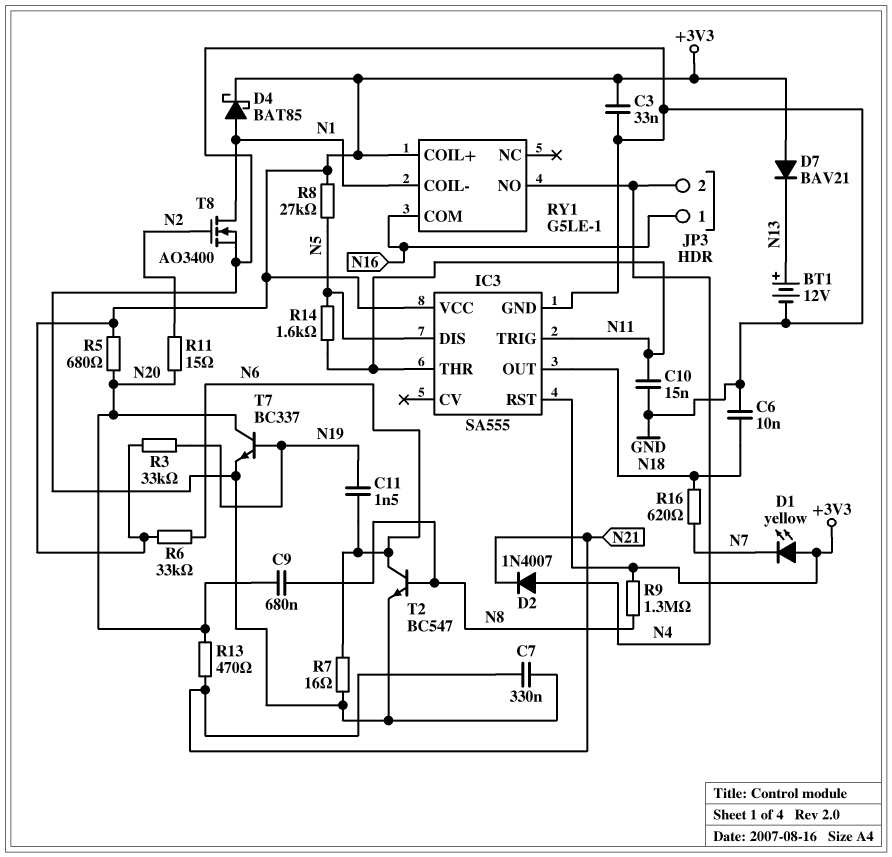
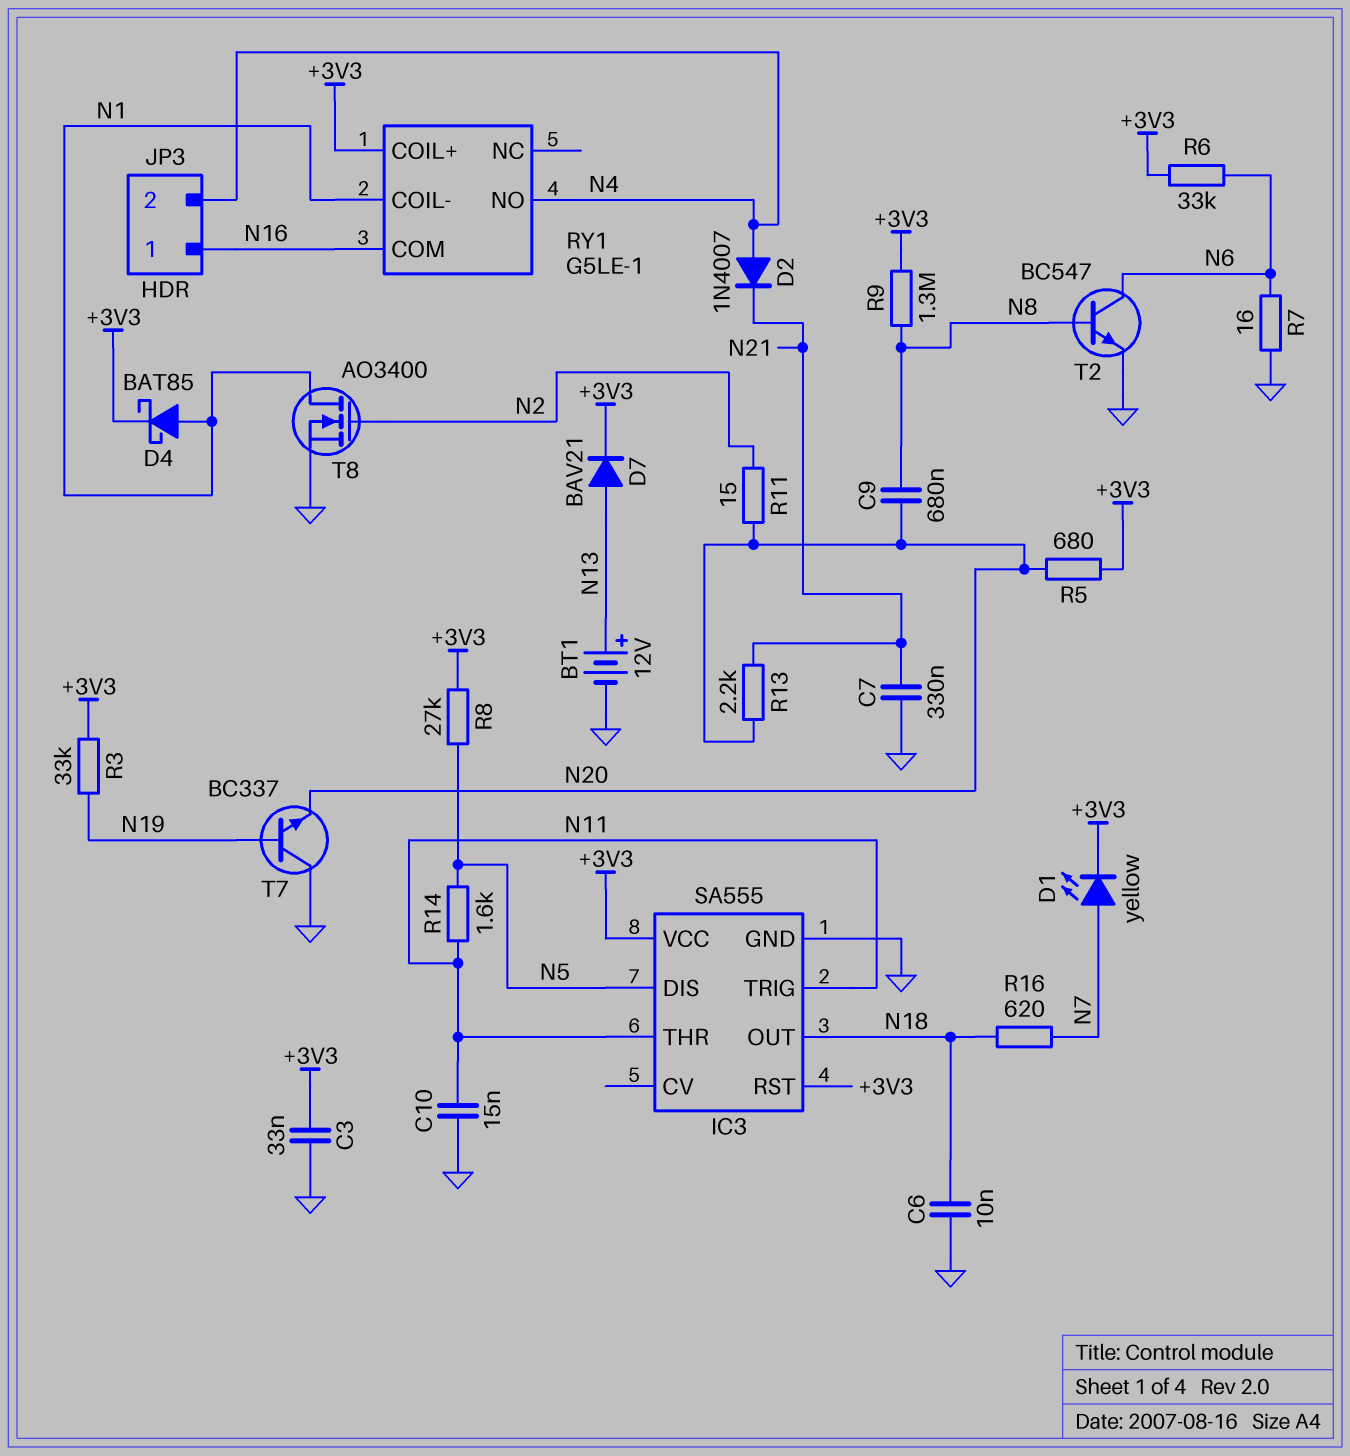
C11: 1.5nF (N6, N19) -> none
D1: LED yellow (A +3V3, K N7) -> LED yellow (A N7, K +3V3)
D7: diode BAV21 (A +3V3, K N13) -> diode BAV21 (A N13, K +3V3)
R13: 470 (N20, N21) -> 2.2k (N20, N21)
T7: NPN BC337 (B N19, C N20, E GND) -> NPN BC337 (B N19, C GND, E N20)

